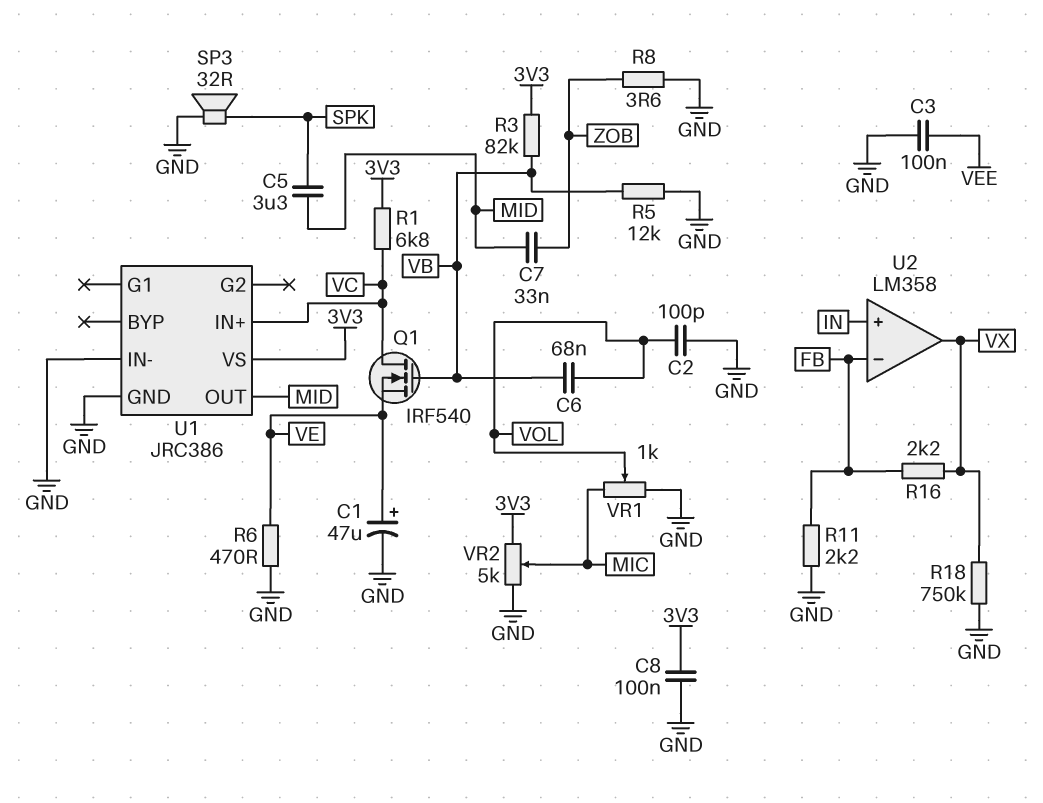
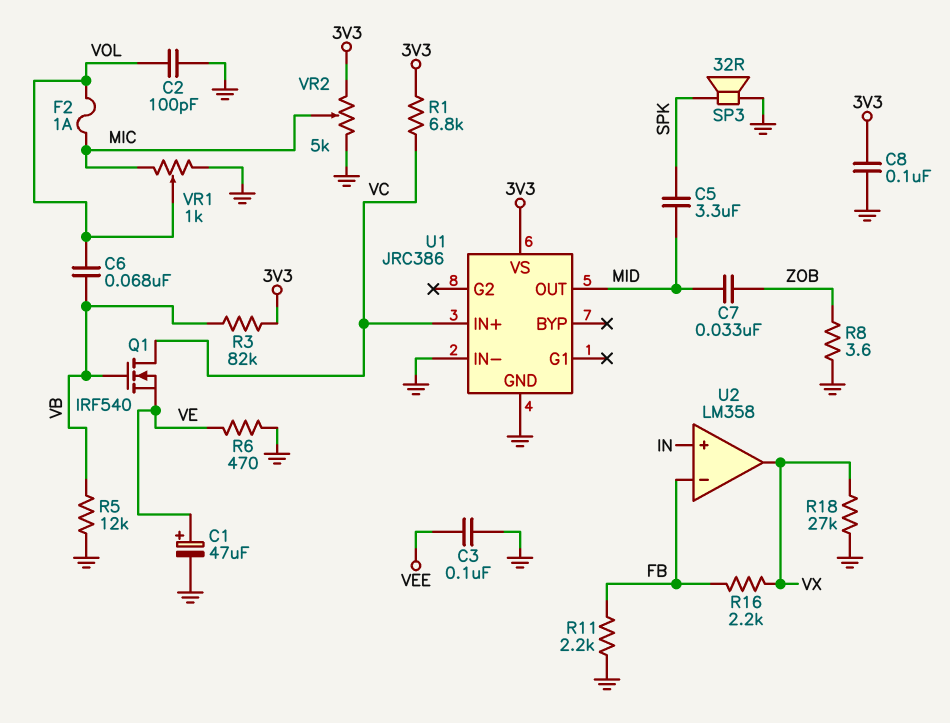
F2: none -> 1A (MIC, VOL)
R18: 750k (GND, VX) -> 27k (GND, VX)

